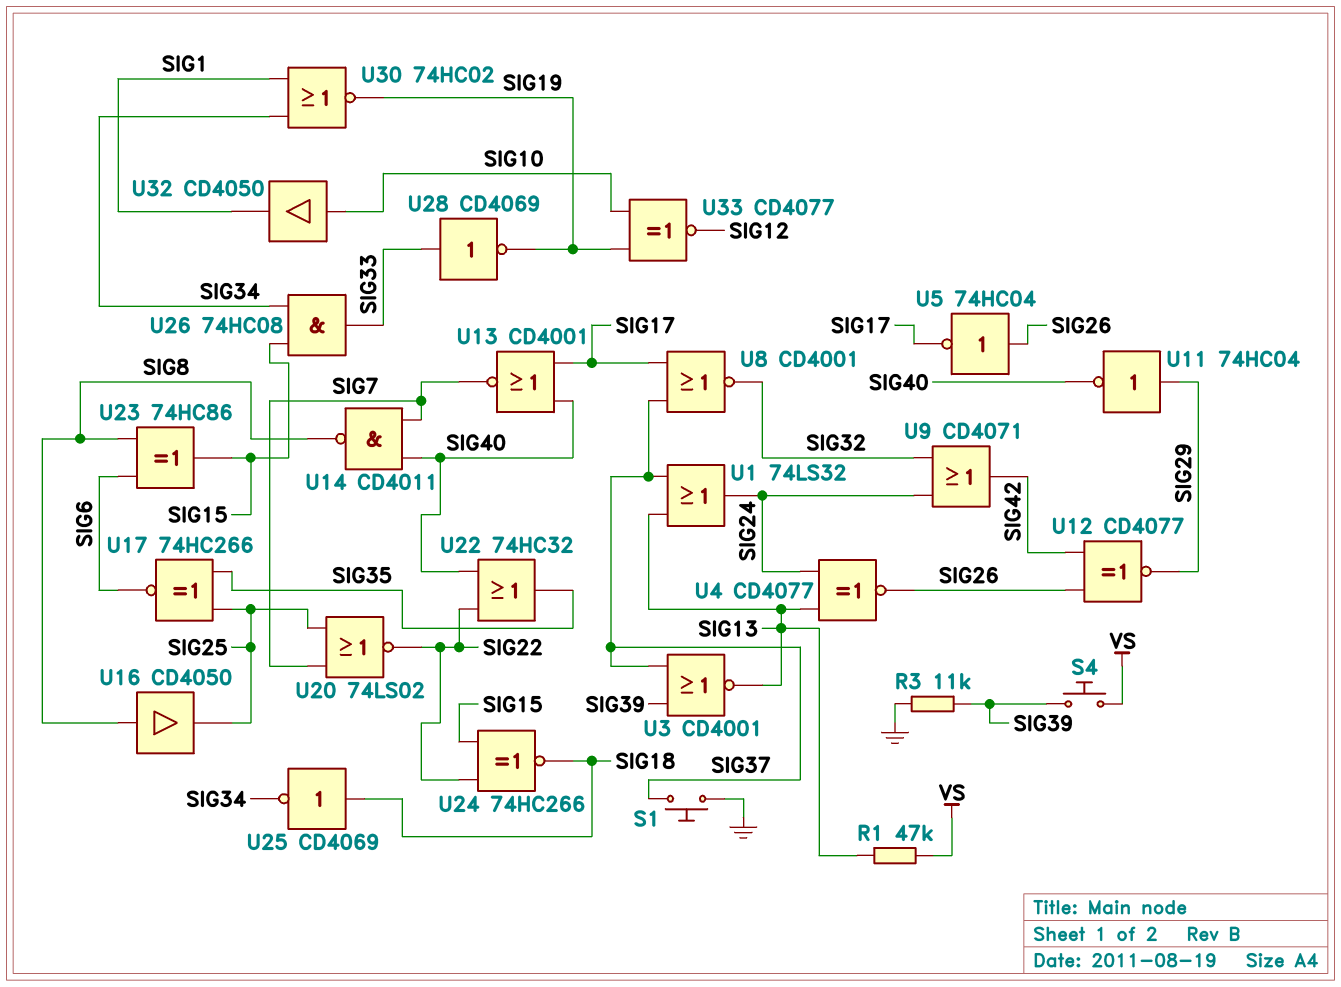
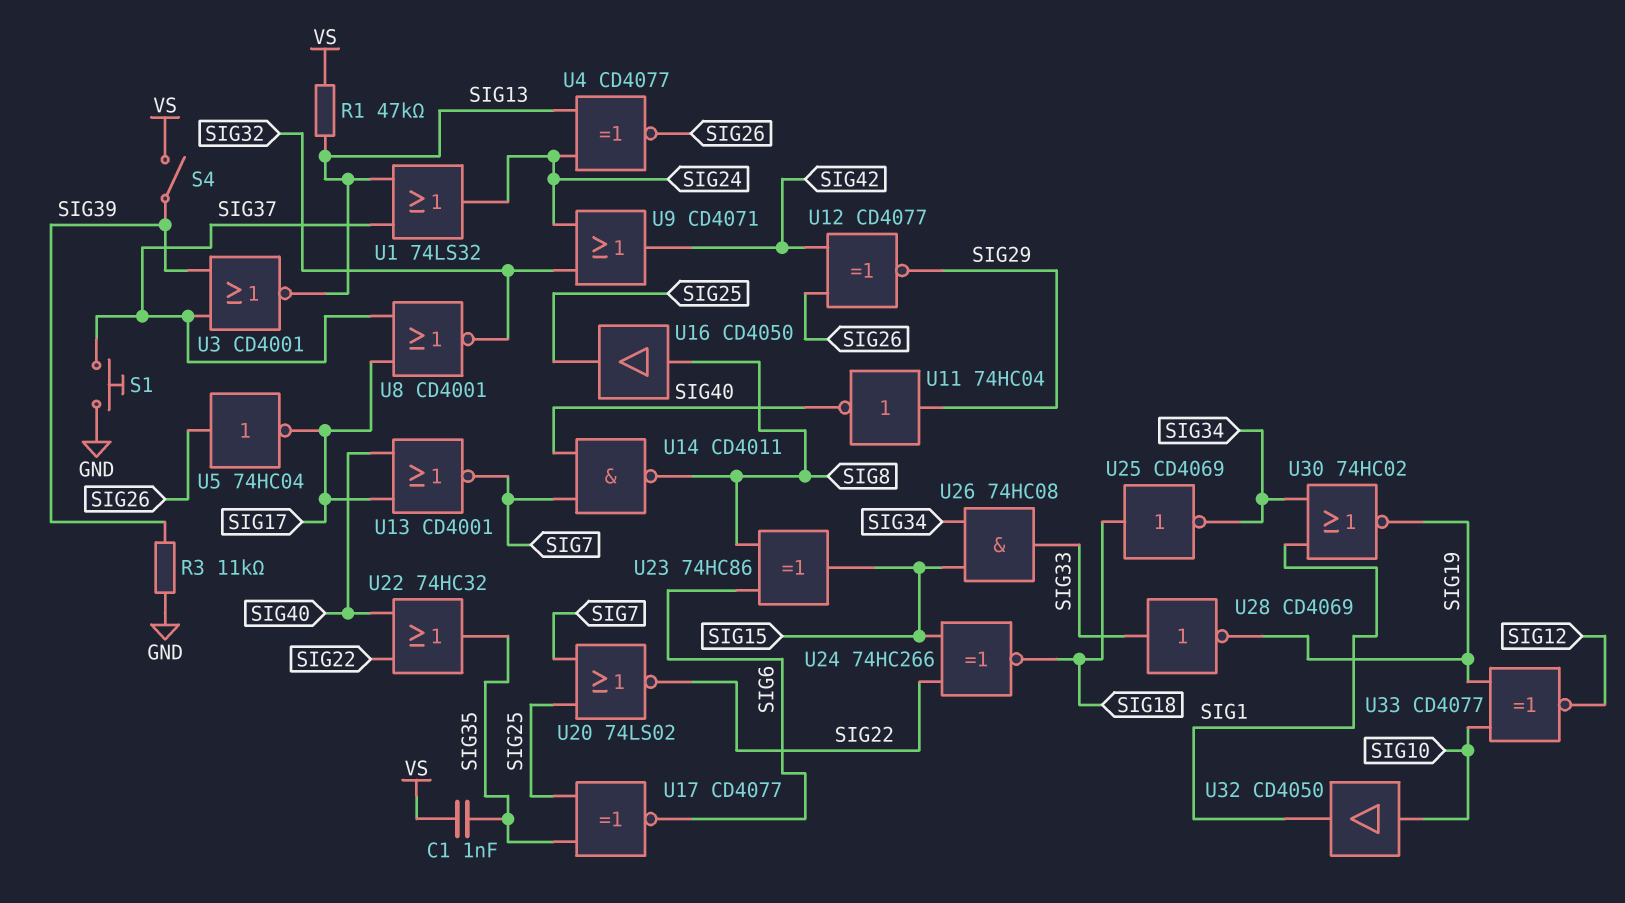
C1: none -> 1nF (SIG35, VS)
S4: button (SIG39, VS) -> switch (SIG39, VS)
U17: XNOR 74HC266 (in SIG25, in SIG35, out SIG6) -> XNOR CD4077 (in SIG25, in SIG35, out SIG6)

